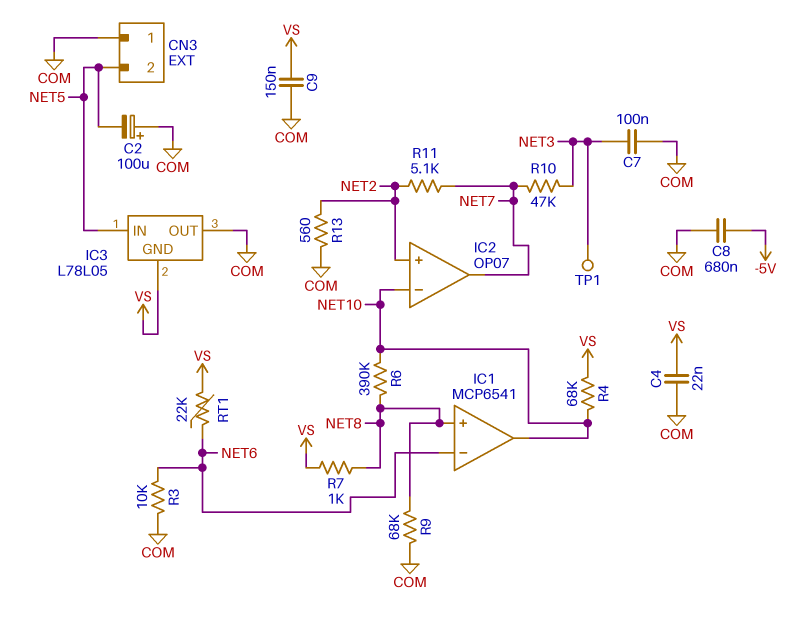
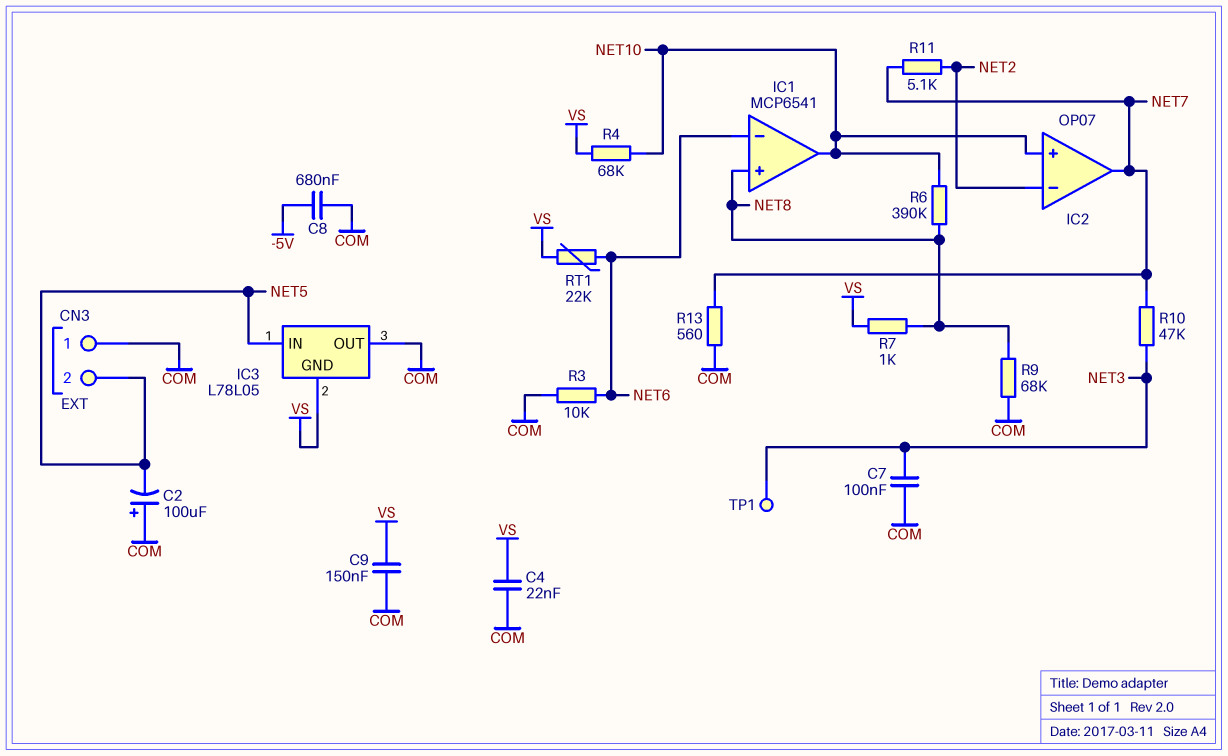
IC2 pin in+: NET2 -> NET10
IC2 pin in-: NET10 -> NET2
R13: 560 (COM, NET2) -> 560 (COM, NET7)

